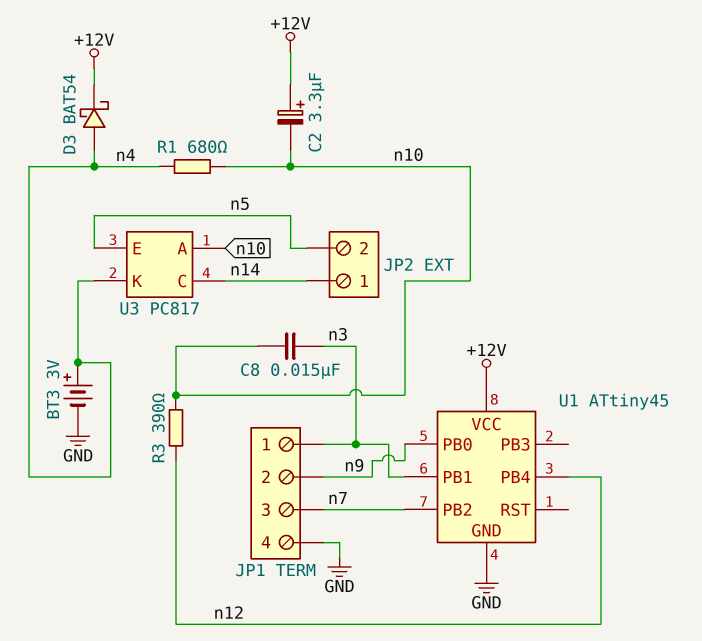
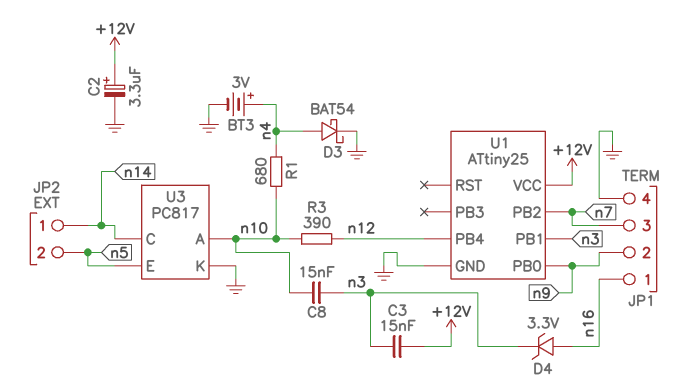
C2: 3.3uF (plus +12V, minus n10) -> 3.3uF (plus +12V, minus GND)
C3: none -> 15nF (+12V, n3)
D3: schottky BAT54 (A n4, K +12V) -> schottky BAT54 (A n4, K GND)
D4: none -> zener 3.3V (A n16, K n3)
JP1 pin 1: n3 -> n16
U1: ATtiny45 -> ATtiny25
U3 pin K: n4 -> GND

